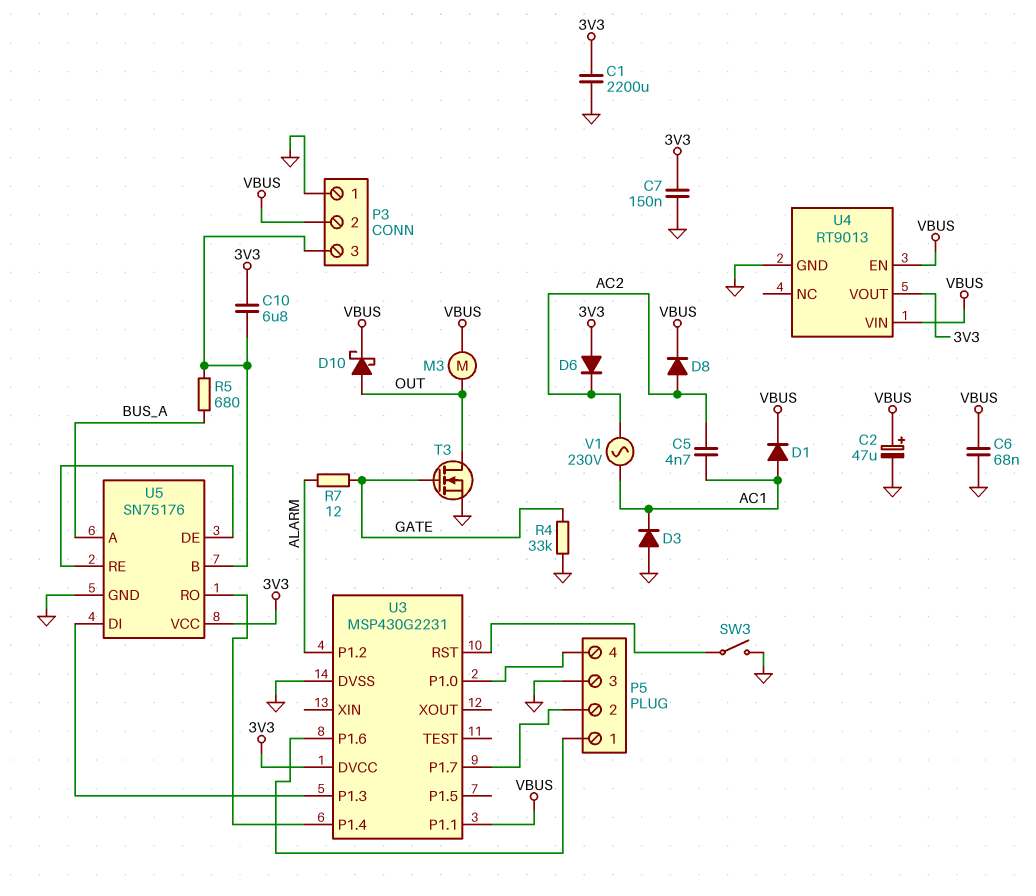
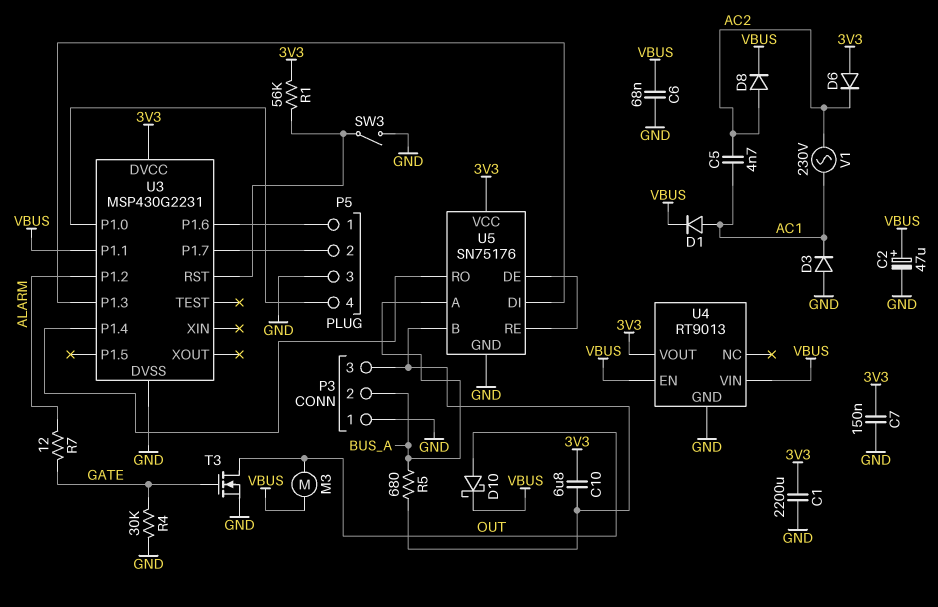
P3 pin 2: VBUS -> BUS_A
R1: none -> 56k (3V3, U3/RST)
R4: 33k (GATE, GND) -> 30k (GATE, GND)

